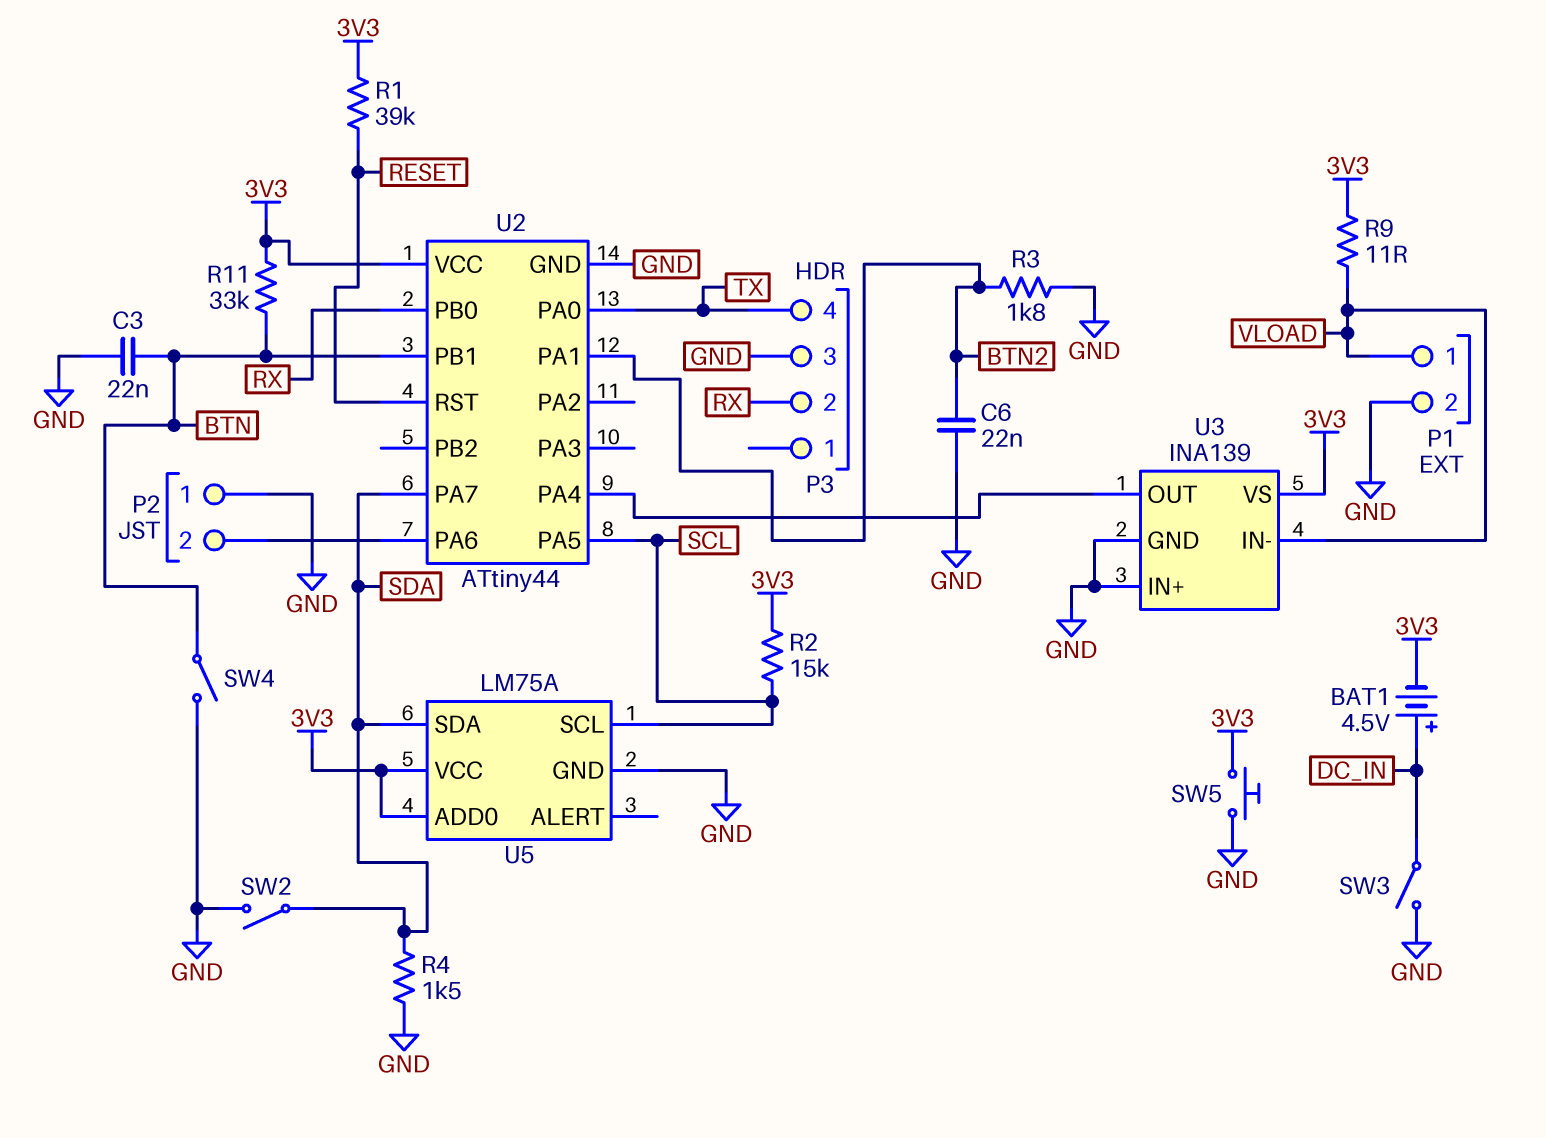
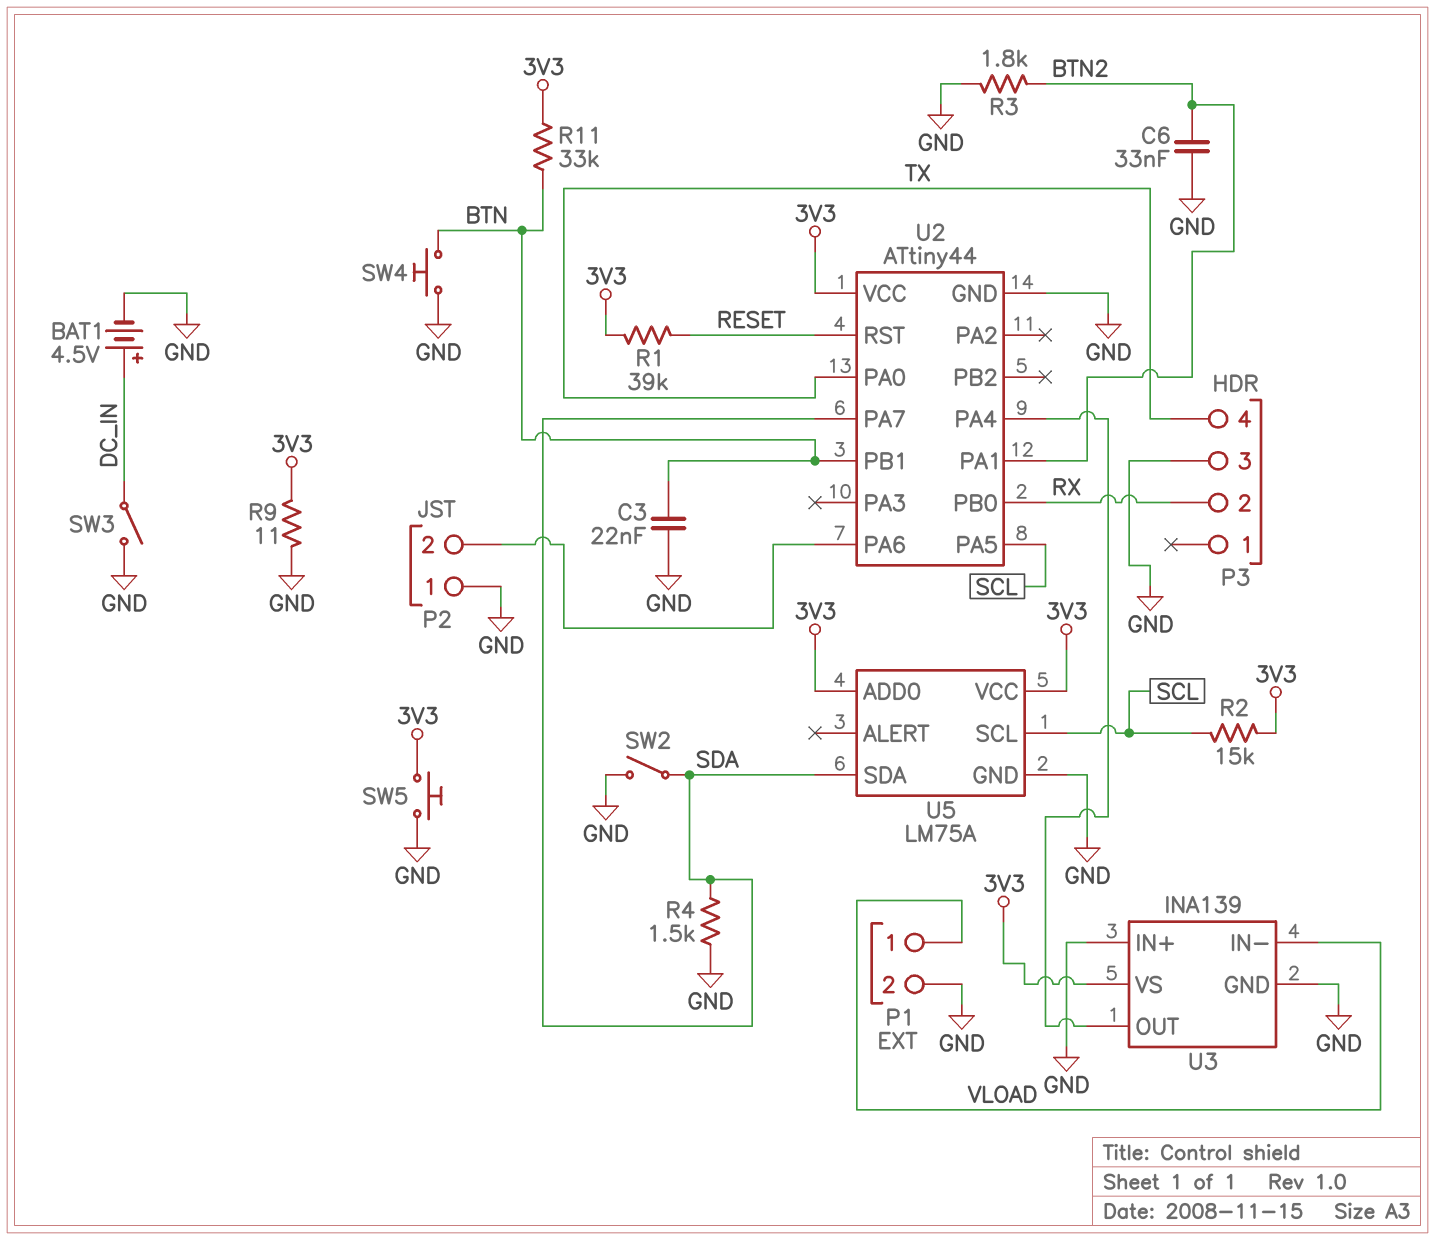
BAT1: 4.5V (plus DC_IN, minus 3V3) -> 4.5V (plus DC_IN, minus GND)
C6: 22nF (BTN2, GND) -> 33nF (BTN2, GND)
R9: 11 (3V3, VLOAD) -> 11 (3V3, GND)
SW4: switch (BTN, GND) -> button (BTN, GND)

